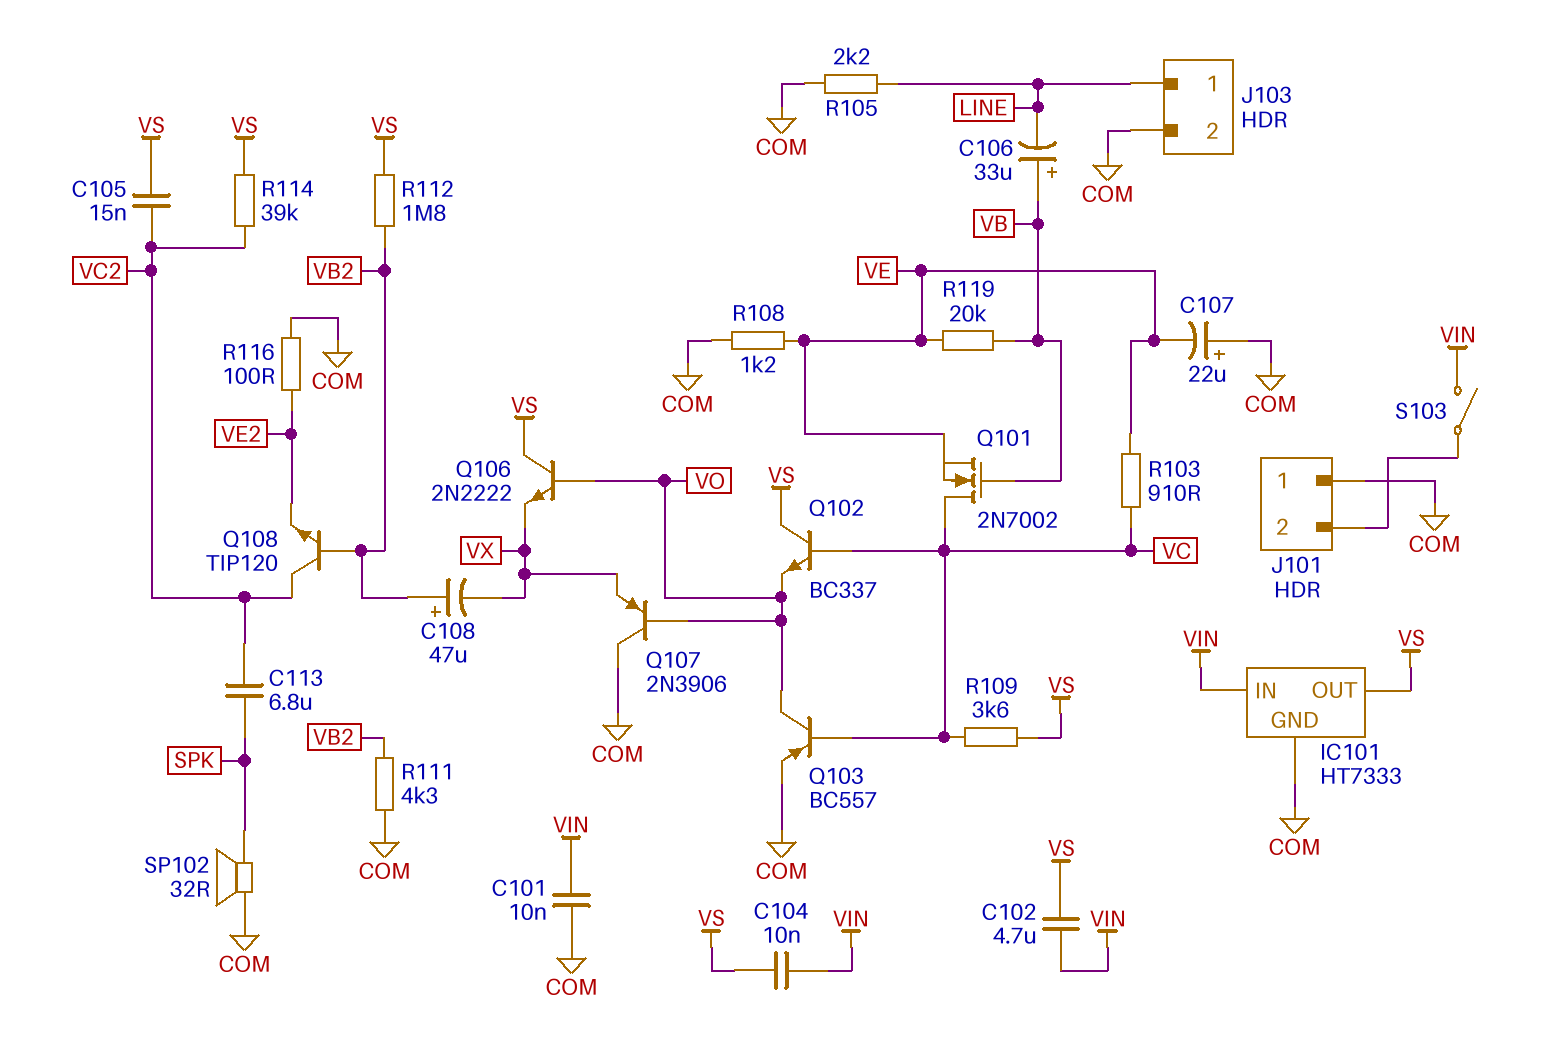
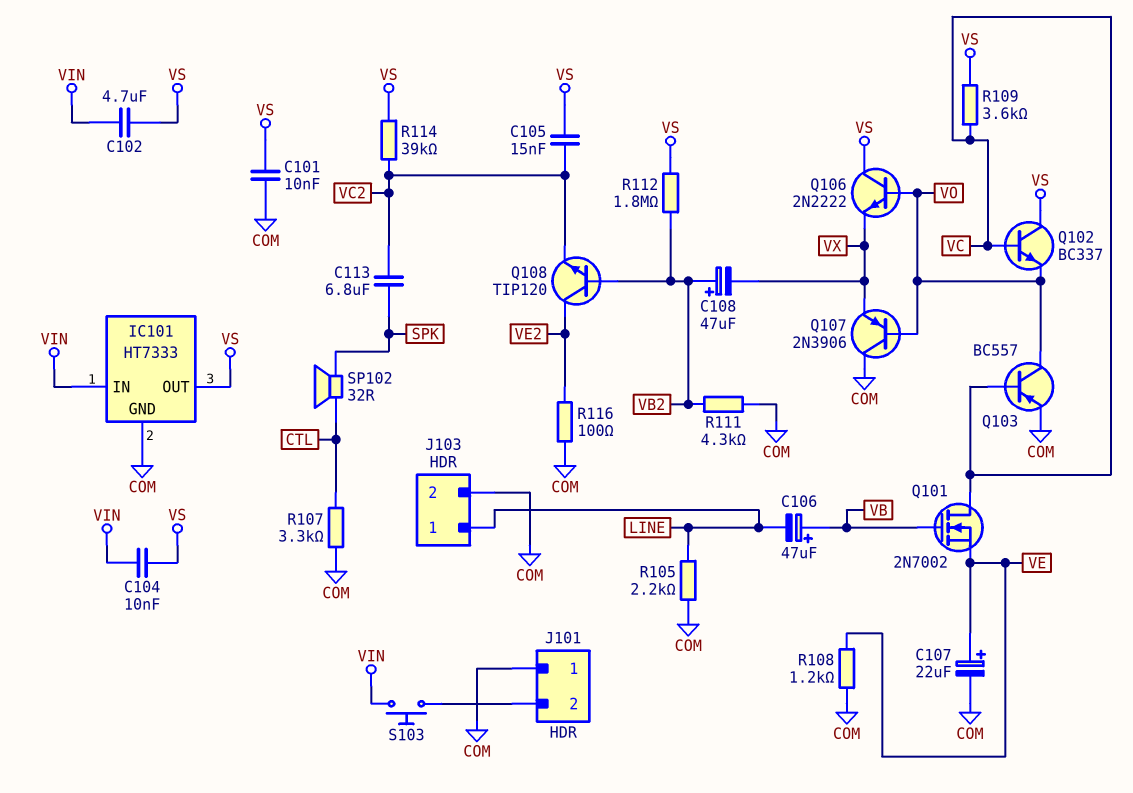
C101: 10nF (COM, VIN) -> 10nF (COM, VS)
C106: 33uF (plus VB, minus LINE) -> 47uF (plus VB, minus LINE)
C107: 22uF (plus COM, minus VE) -> 22uF (plus VE, minus COM)
Q108: NPN TIP120 (B VB2, C VC2, E VE2) -> NPN TIP120 (B VB2, C VE2, E VC2)
R103: 910 (VC, VE) -> none
R107: none -> 3.3k (COM, CTL)
R119: 20k (VB, VE) -> none
S103: switch (J101/2, VIN) -> button (J101/2, VIN)
SP102: speaker 32R (COM, SPK) -> speaker 32R (CTL, SPK)

